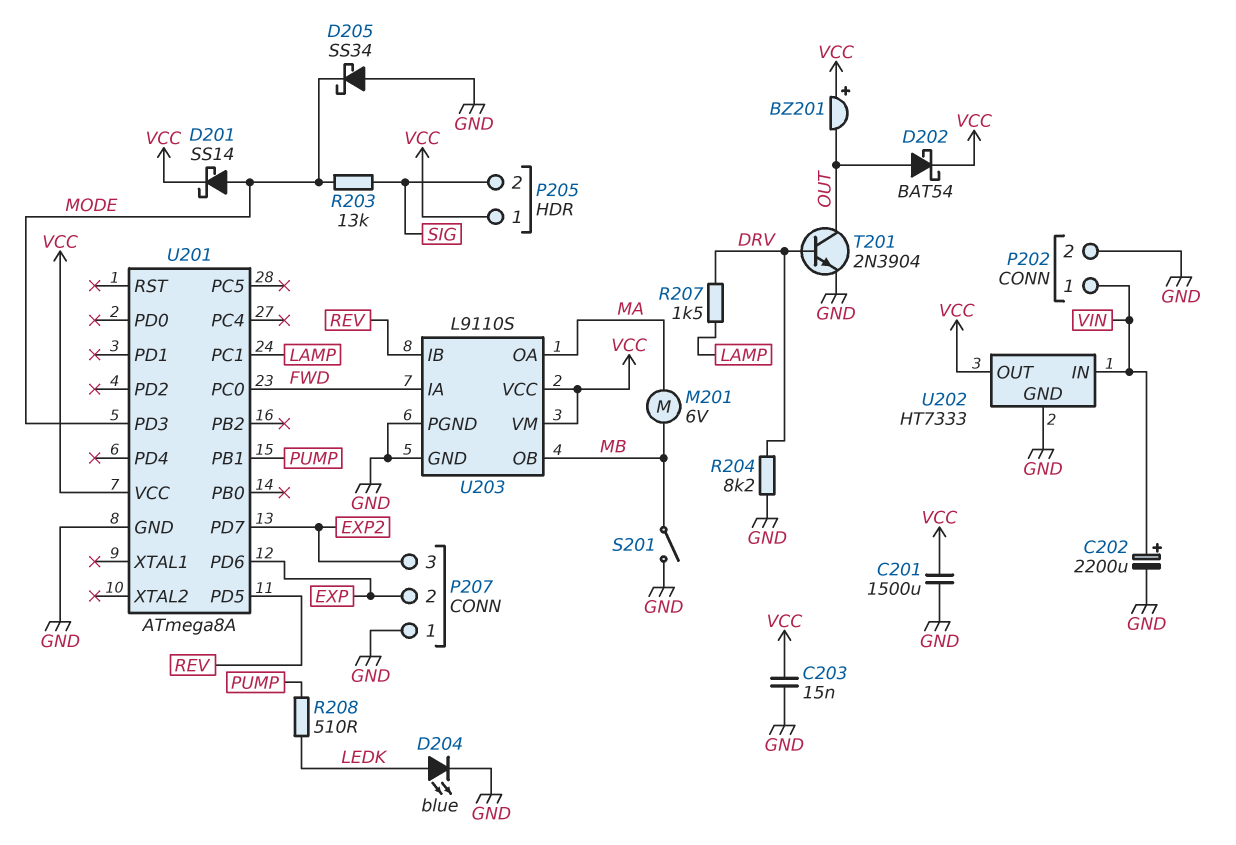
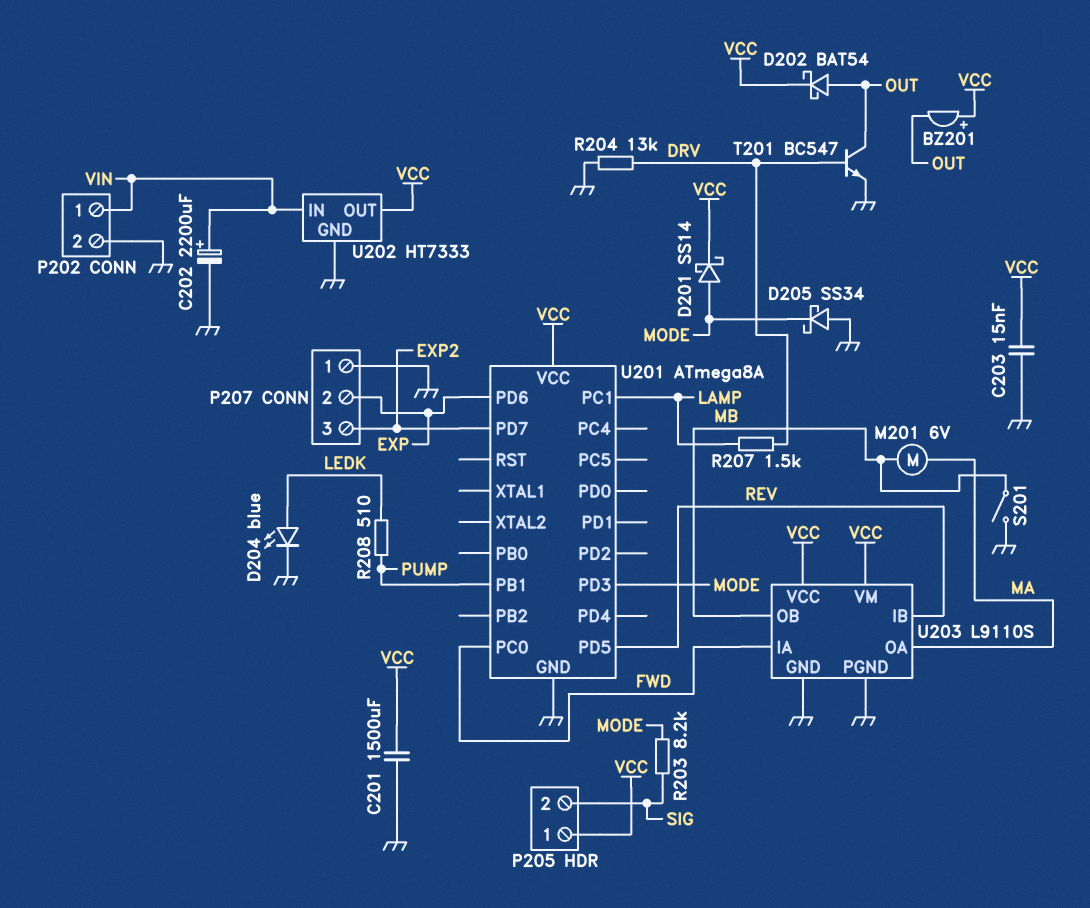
R203: 13k (MODE, SIG) -> 8.2k (MODE, SIG)
R204: 8.2k (DRV, GND) -> 13k (DRV, GND)
T201: NPN 2N3904 (B DRV, C OUT, E GND) -> NPN BC547 (B DRV, C OUT, E GND)

